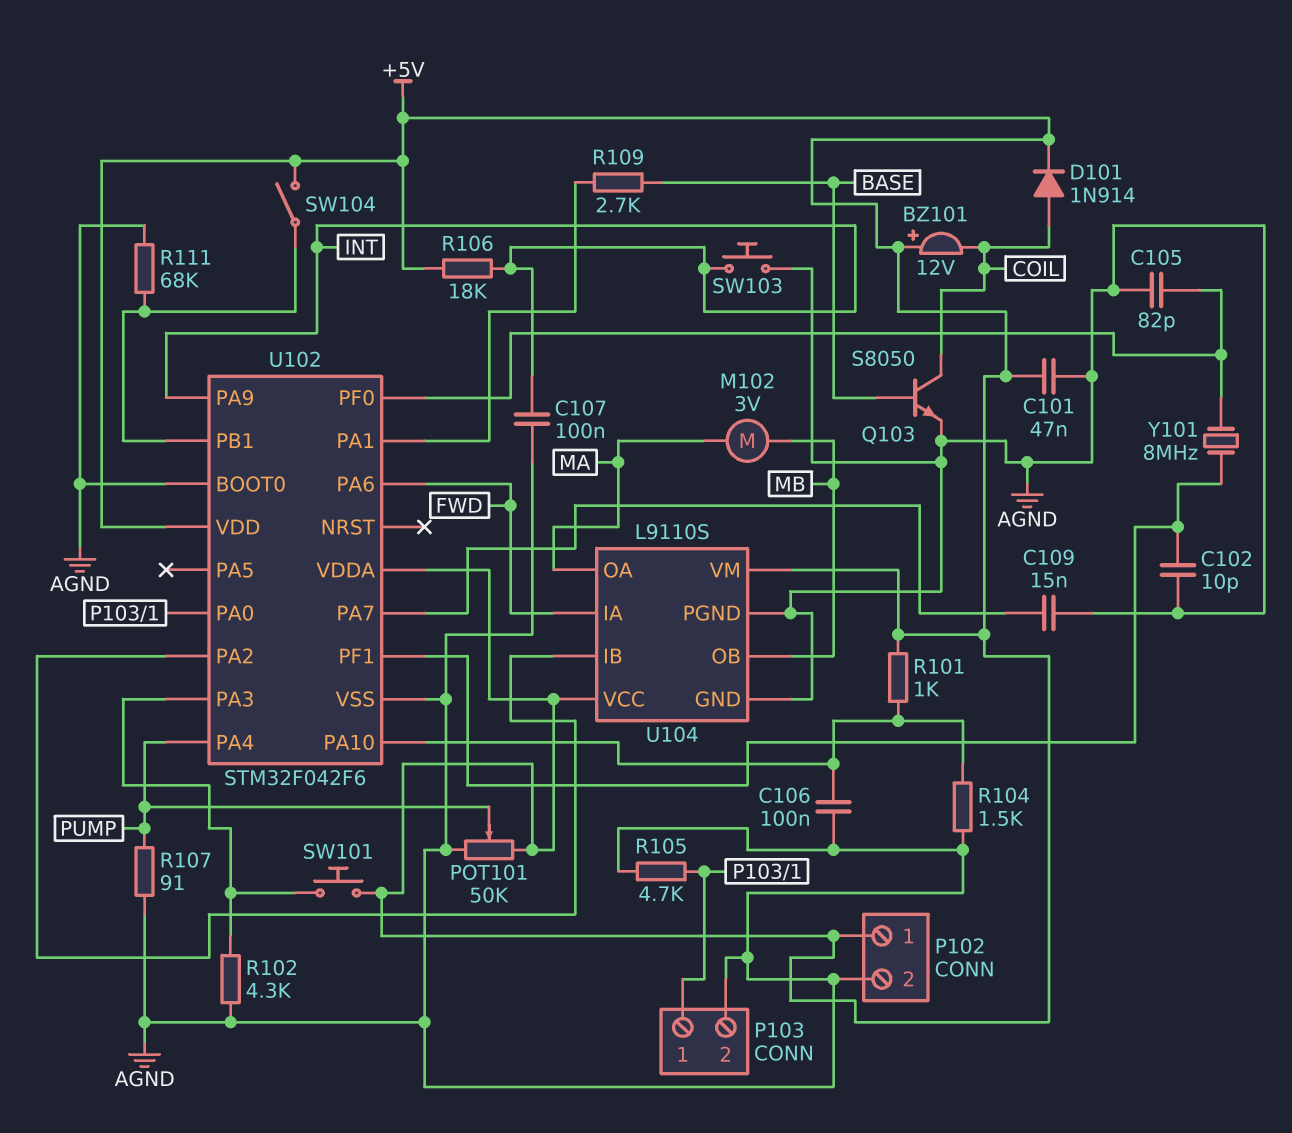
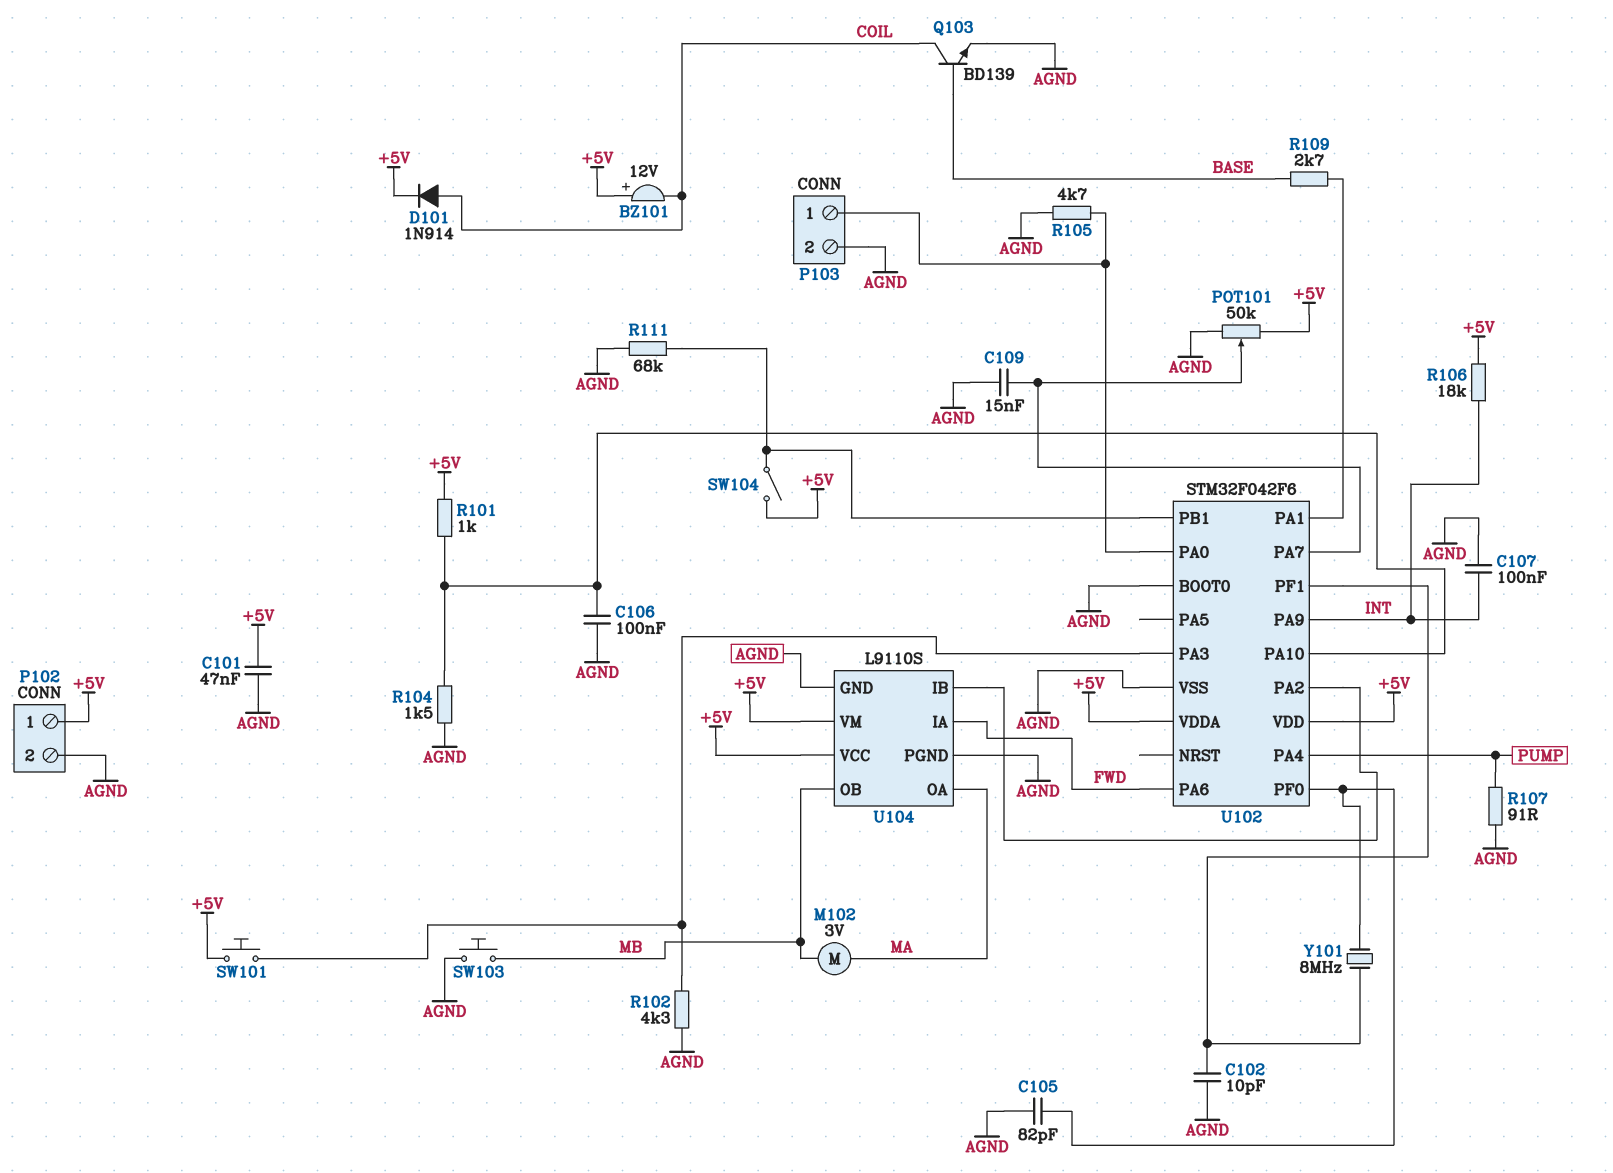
POT101: 50k (+5V, AGND, wiper PUMP) -> 50k (+5V, AGND, wiper U102/PA7)
Q103: NPN S8050 (B BASE, C COIL, E AGND) -> NPN BD139 (B BASE, C COIL, E AGND)
SW103: button (AGND, INT) -> button (AGND, MB)

